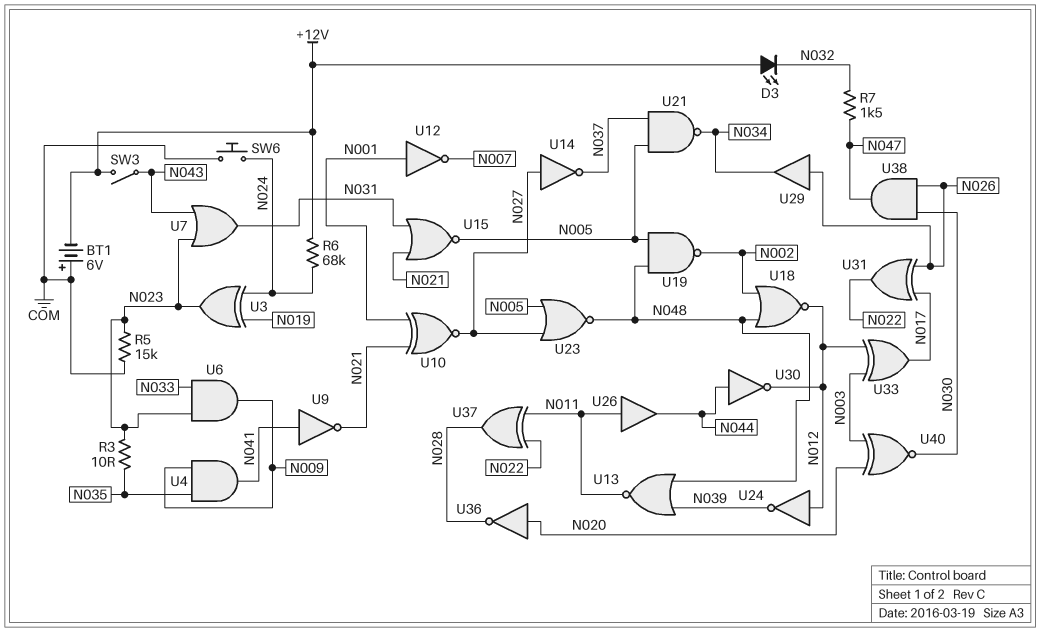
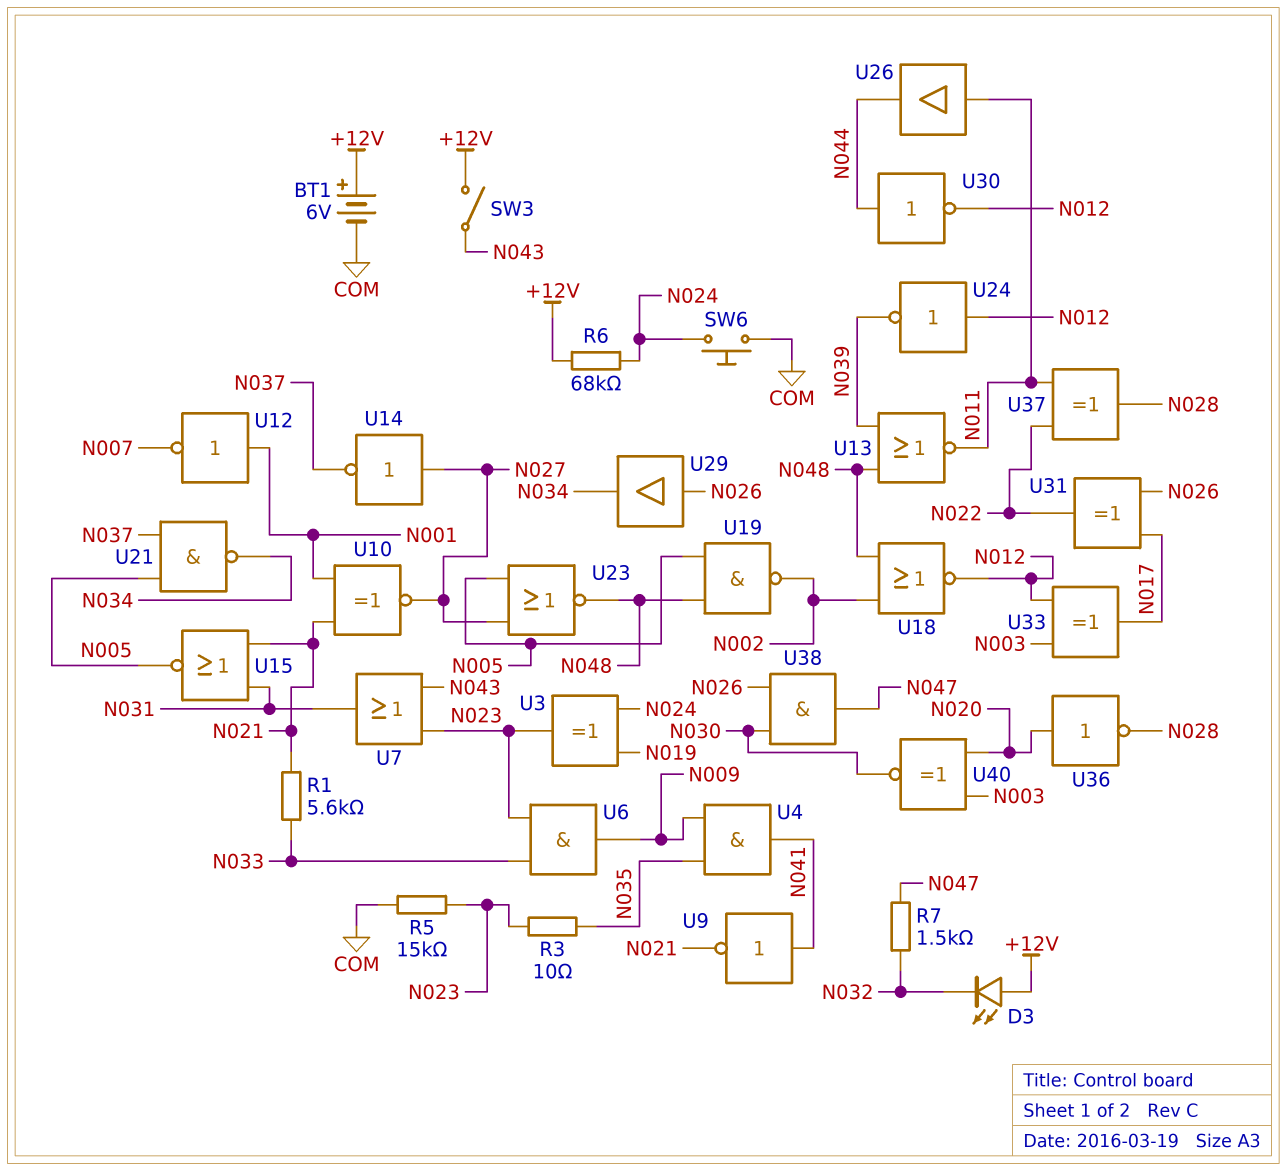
BT1: 6V (plus COM, minus +12V) -> 6V (plus +12V, minus COM)
R1: none -> 5.6k (N021, N033)

